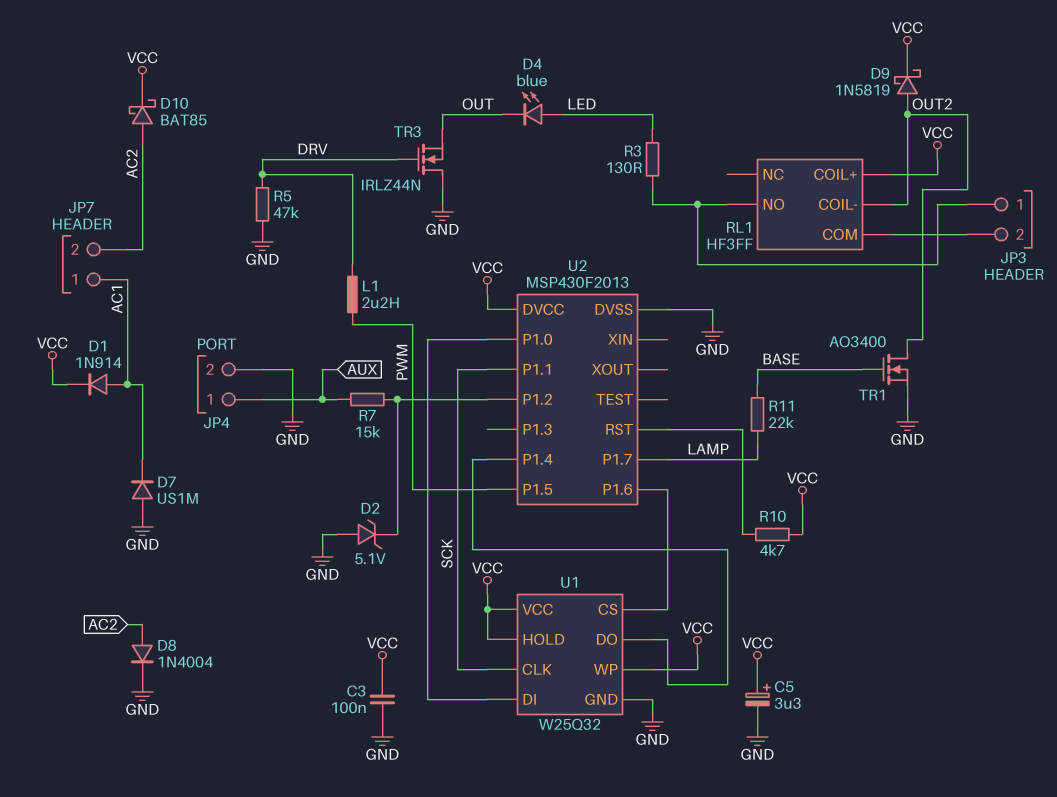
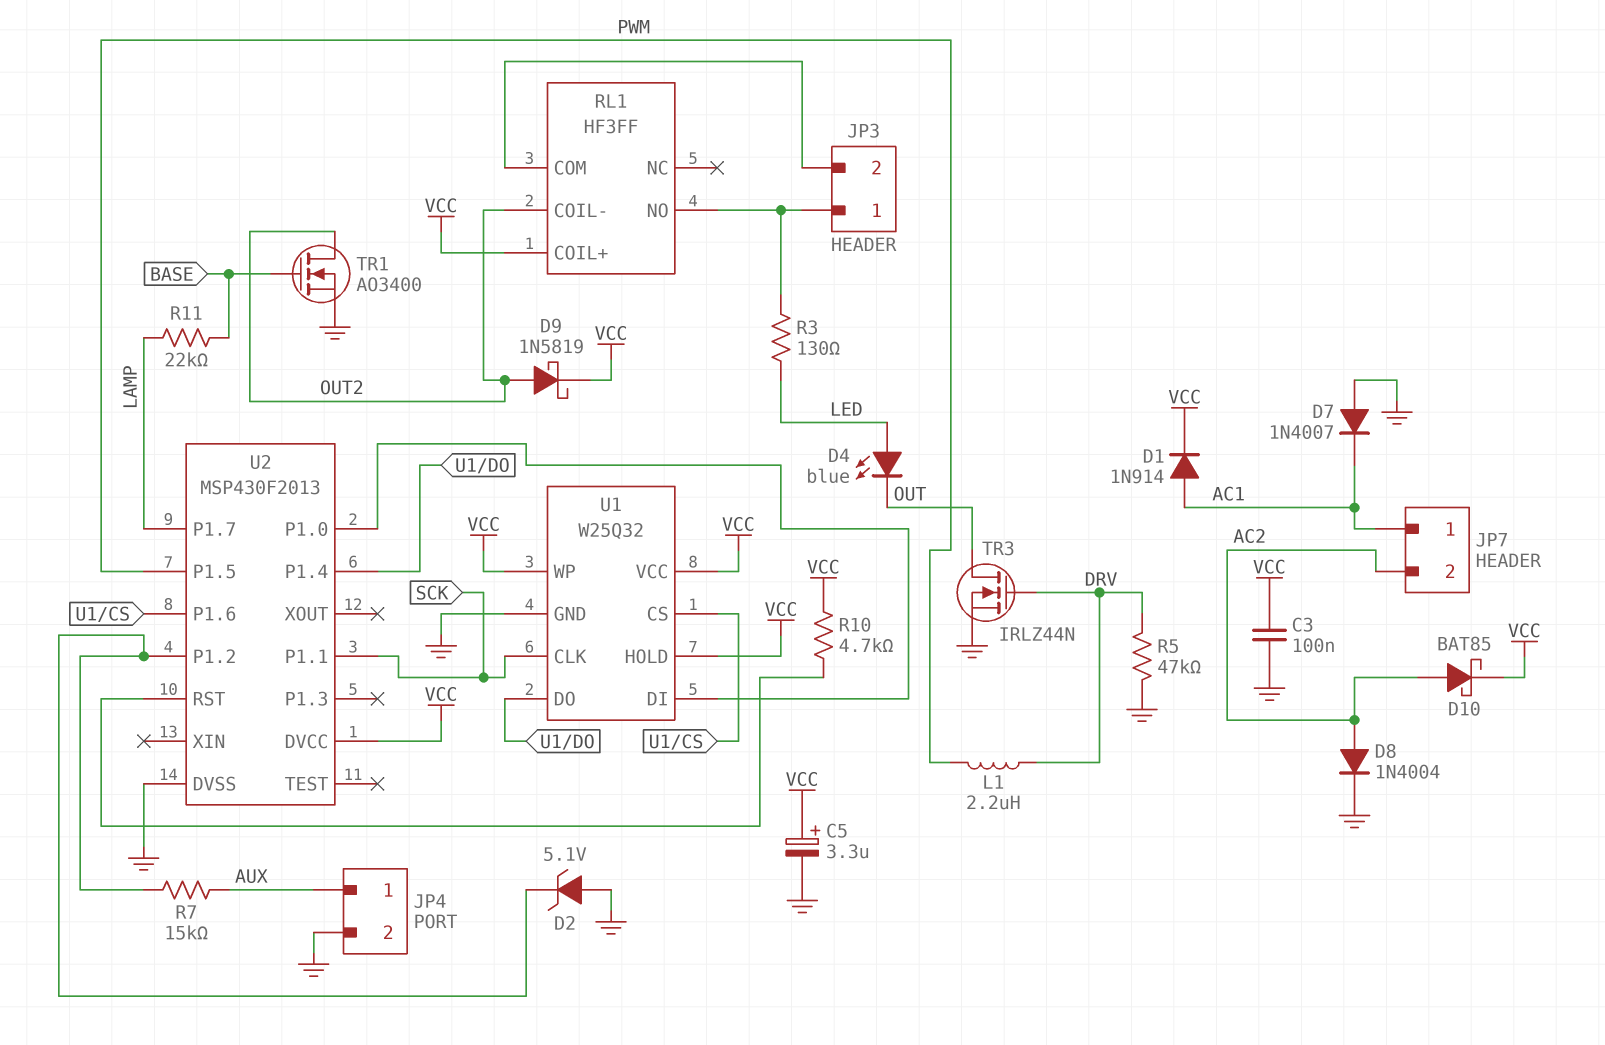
D7: diode US1M (A GND, K AC1) -> diode 1N4007 (A GND, K AC1)
TR3: NMOS IRLZ44N (G DRV, D GND, S OUT) -> NMOS IRLZ44N (G DRV, D OUT, S GND)

